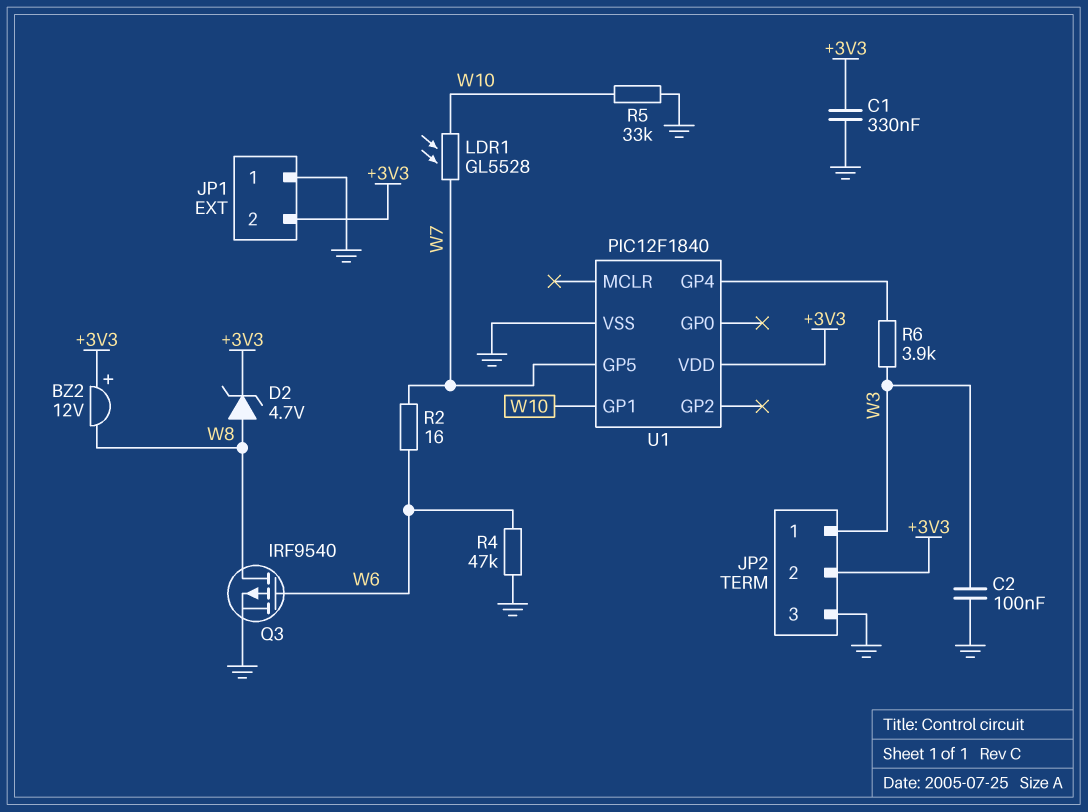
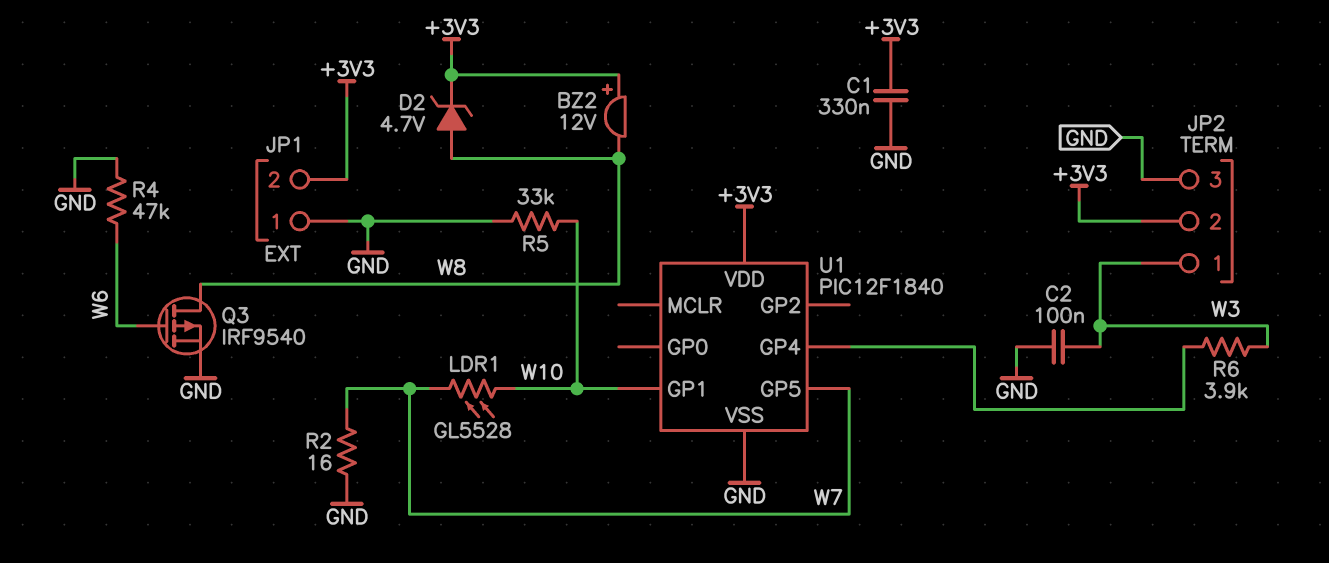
R2: 16 (W6, W7) -> 16 (GND, W7)

